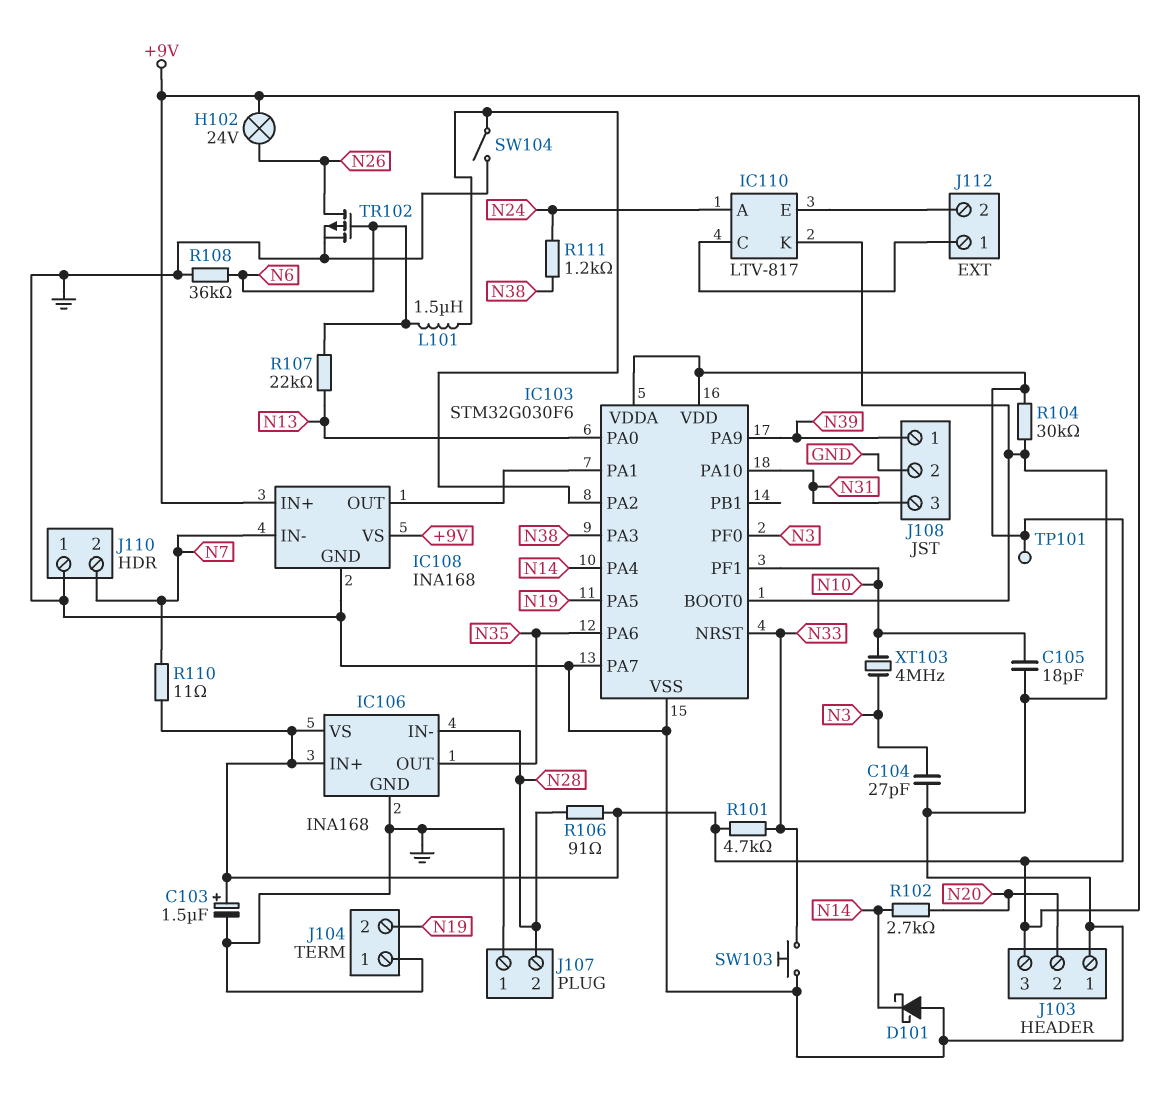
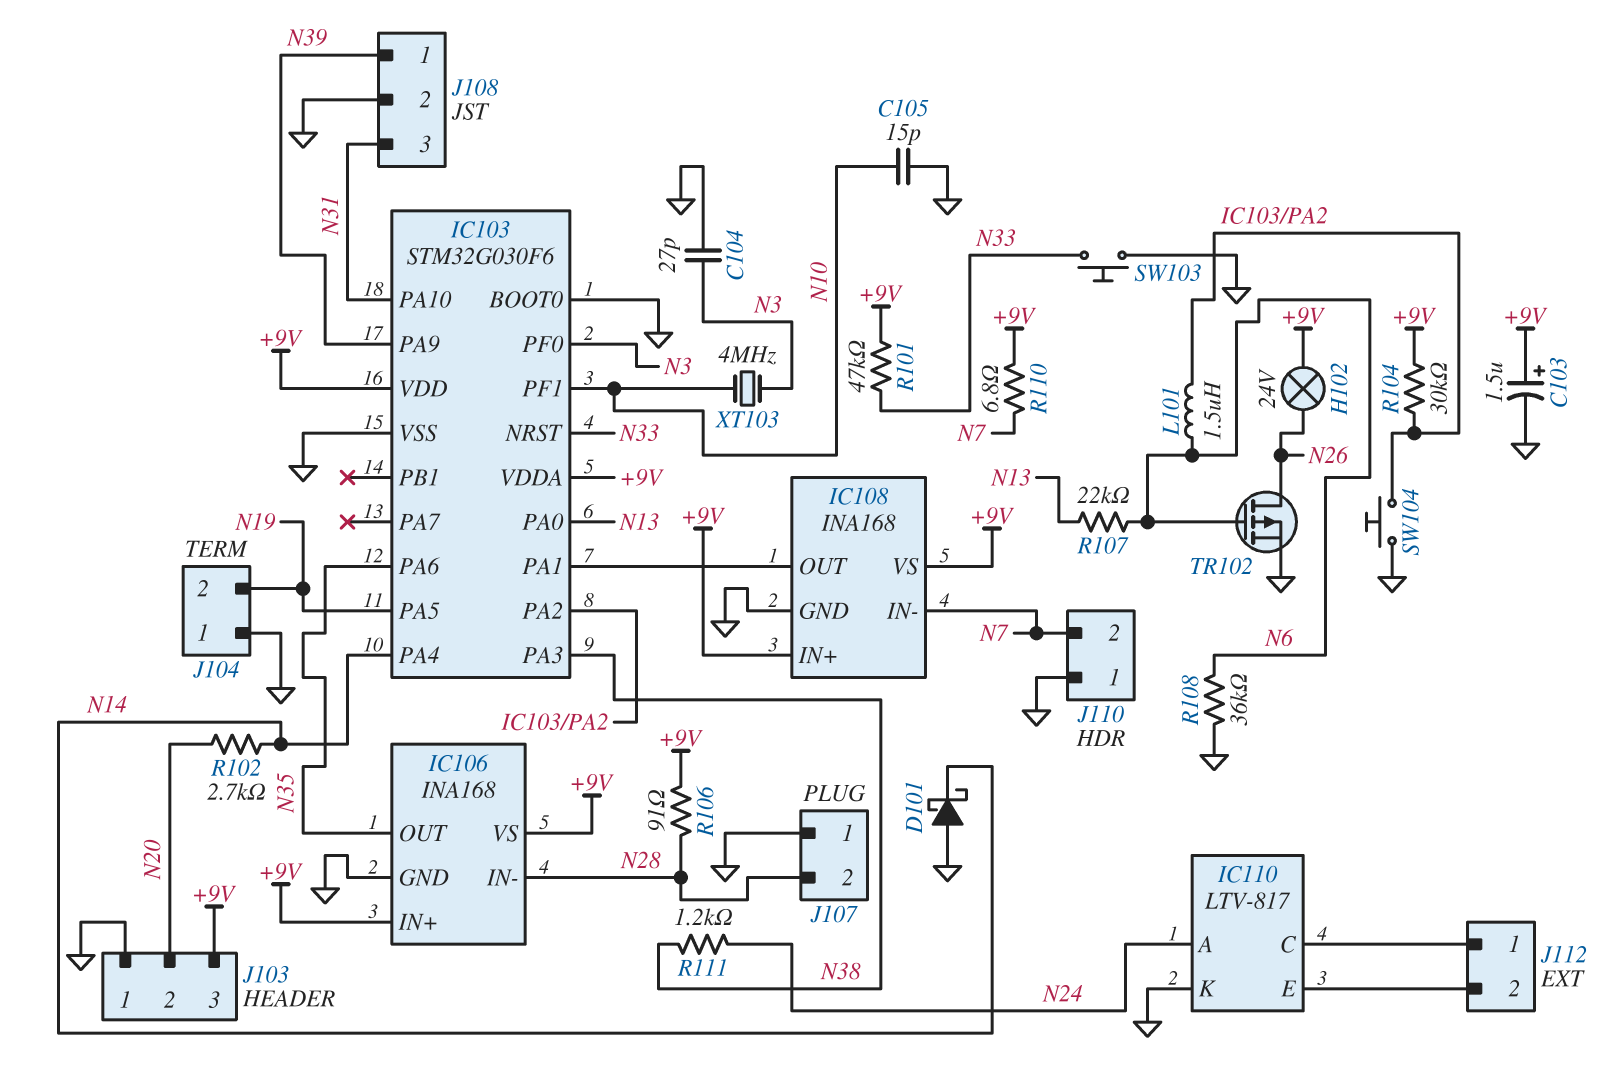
C105: 18pF (GND, N10) -> 15pF (GND, N10)
IC103 pin PA7: GND -> none
R101: 4.7k (+9V, N33) -> 47k (+9V, N33)
R104: 30k (+9V, GND) -> 30k (+9V, IC103/PA2)
R110: 11 (+9V, N7) -> 6.8 (+9V, N7)
SW104: switch (GND, IC103/PA2) -> button (GND, IC103/PA2)
TP101: test point (+9V) -> none

